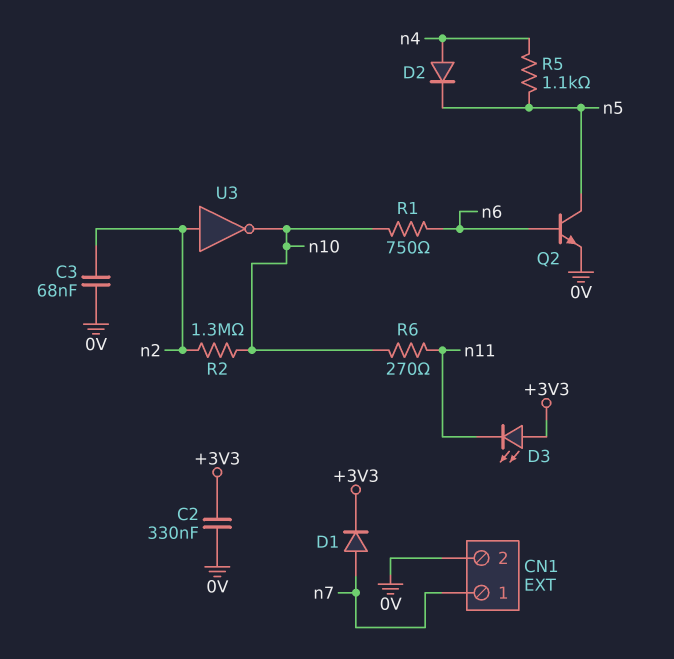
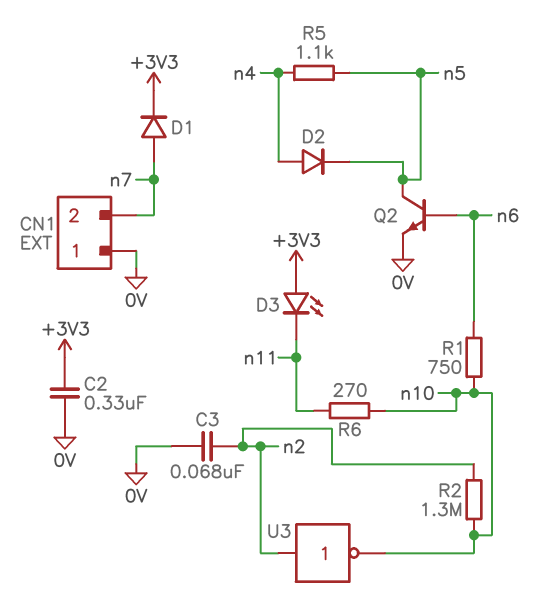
CN1 pin 1: n7 -> 0V
CN1 pin 2: 0V -> n7

